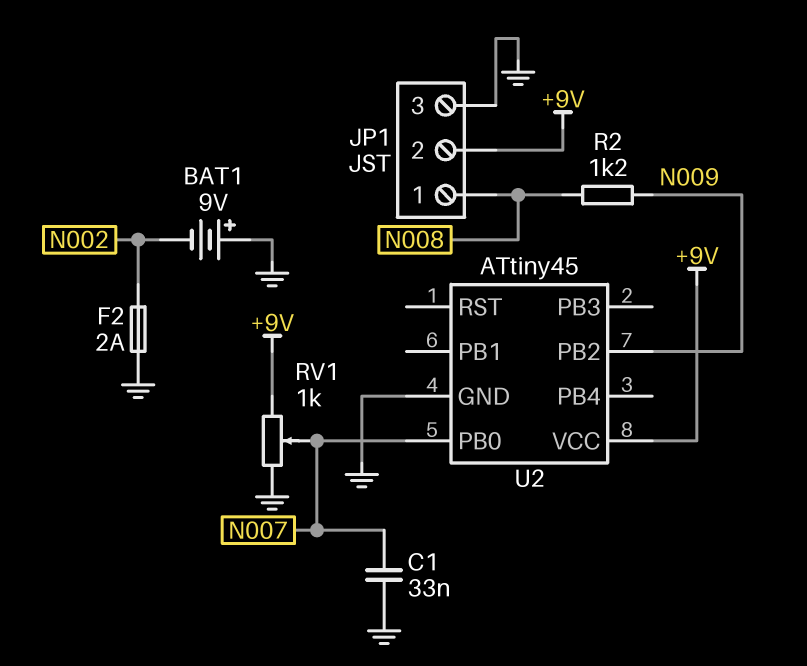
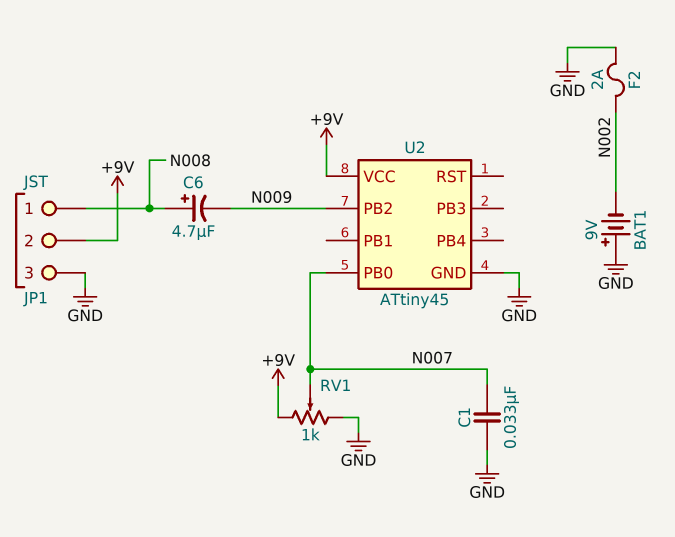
C6: none -> 4.7uF (plus N008, minus N009)
R2: 1.2k (N008, N009) -> none

